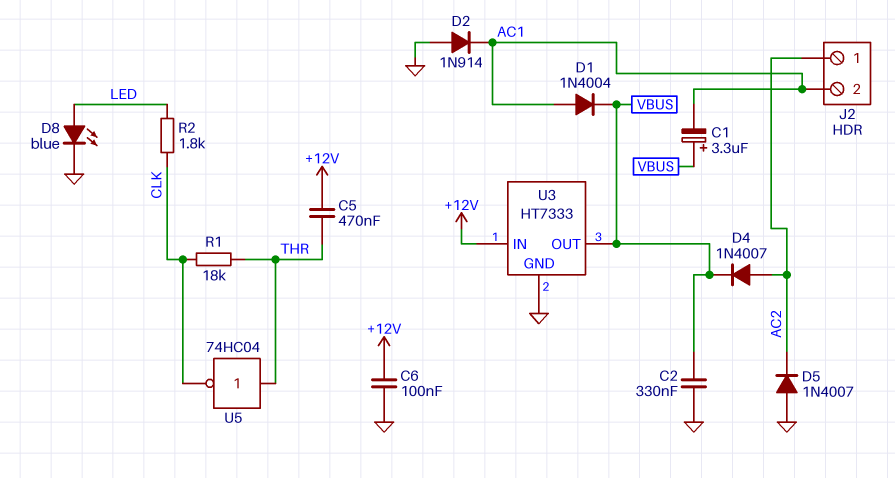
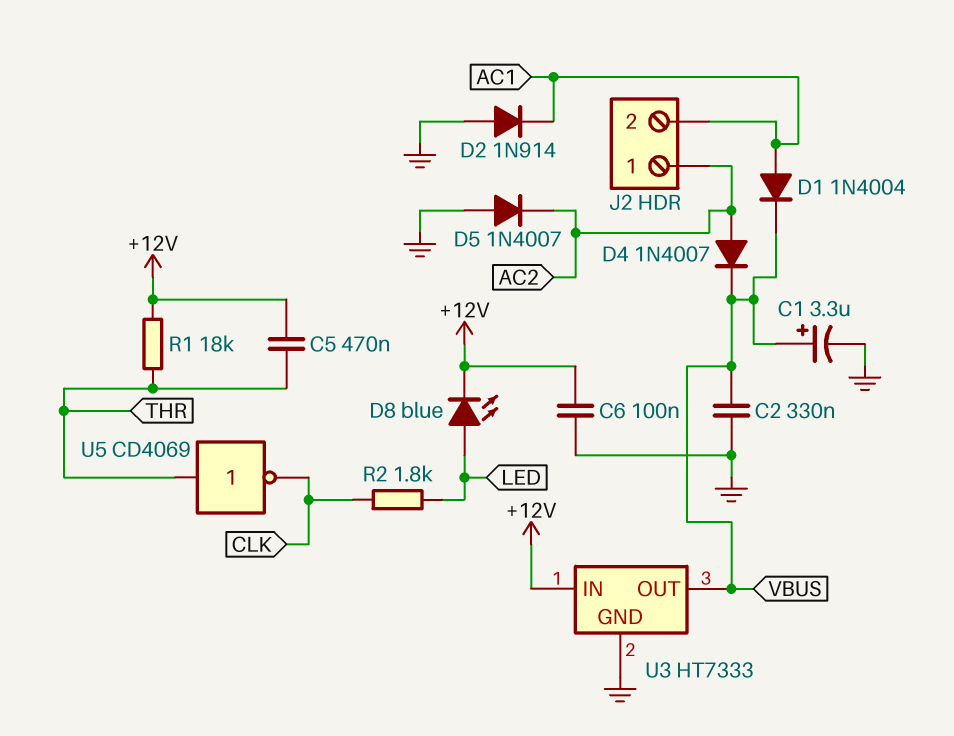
C1: 3.3uF (plus VBUS, minus AC1) -> 3.3uF (plus VBUS, minus GND)
D8: LED blue (A LED, K GND) -> LED blue (A LED, K +12V)
R1: 18k (CLK, THR) -> 18k (+12V, THR)
U5: NOT 74HC04 (in THR, out CLK) -> NOT CD4069 (in THR, out CLK)

